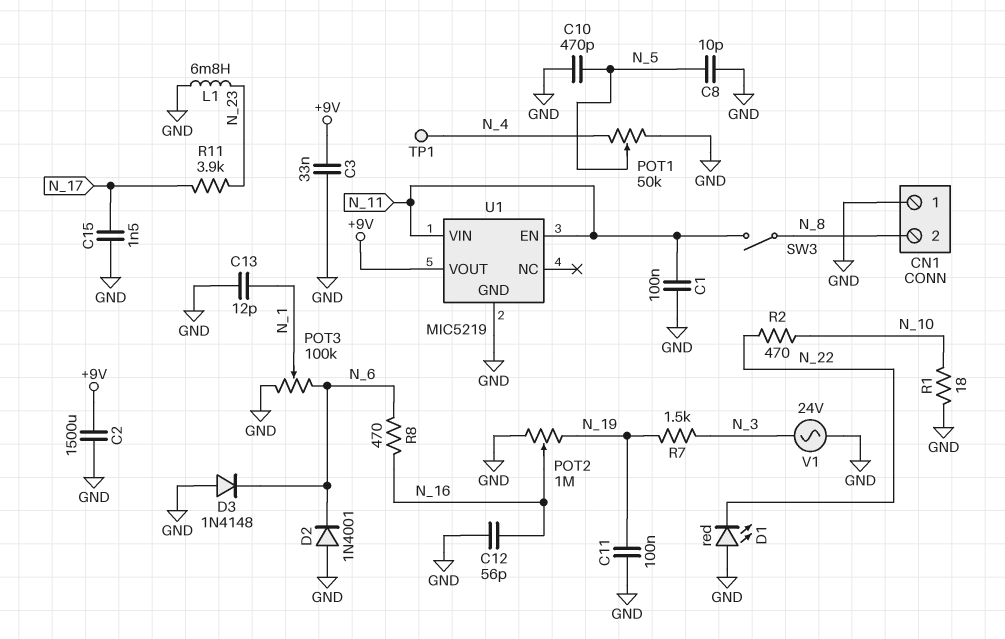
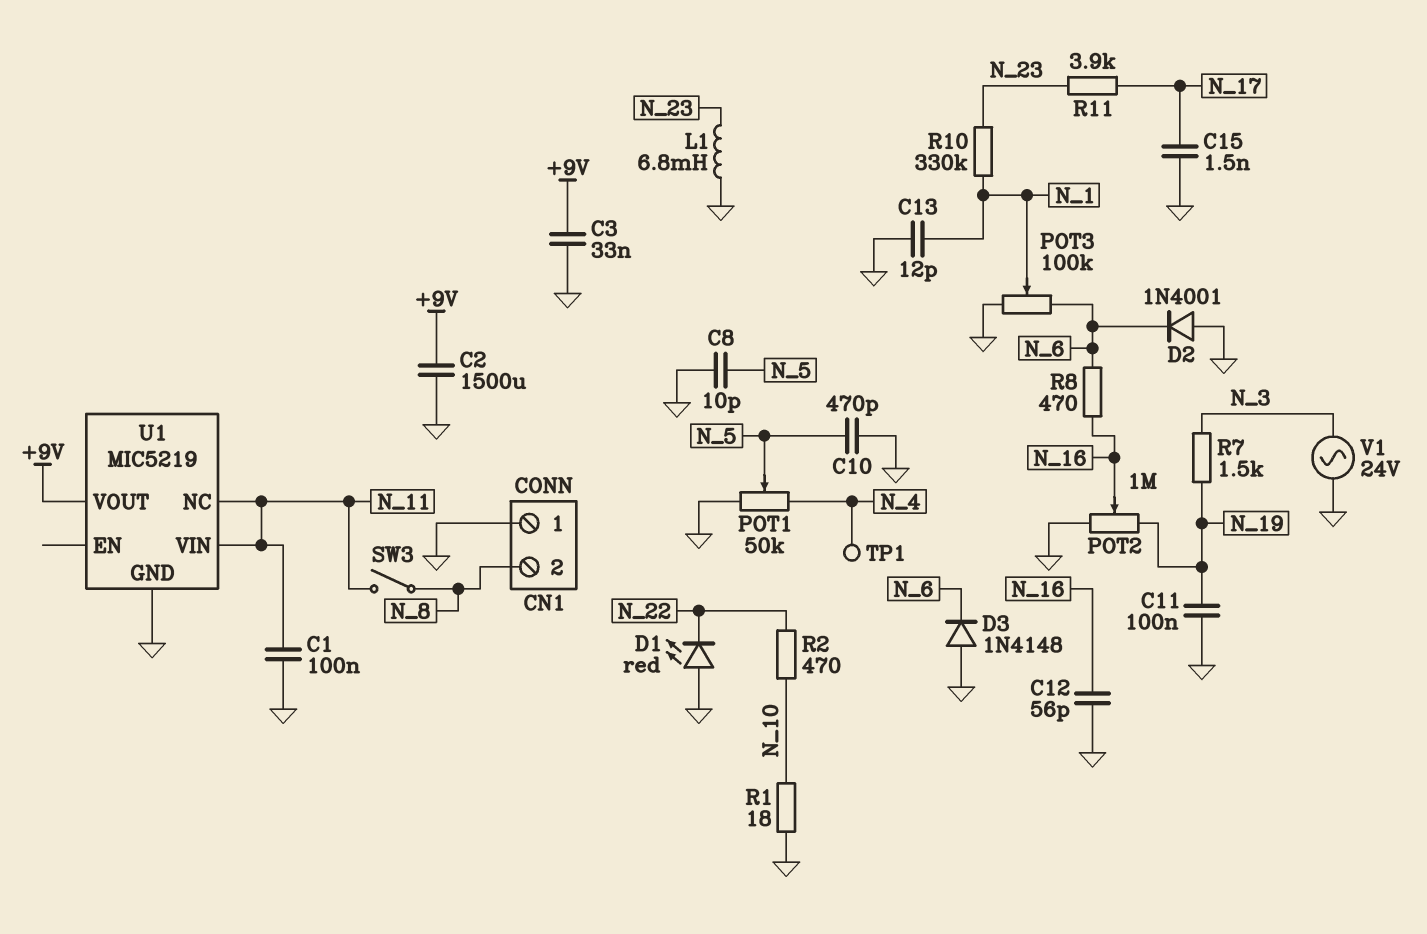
R10: none -> 330k (N_1, N_23)
U1 pin EN: N_11 -> none
U1 pin NC: none -> N_11

